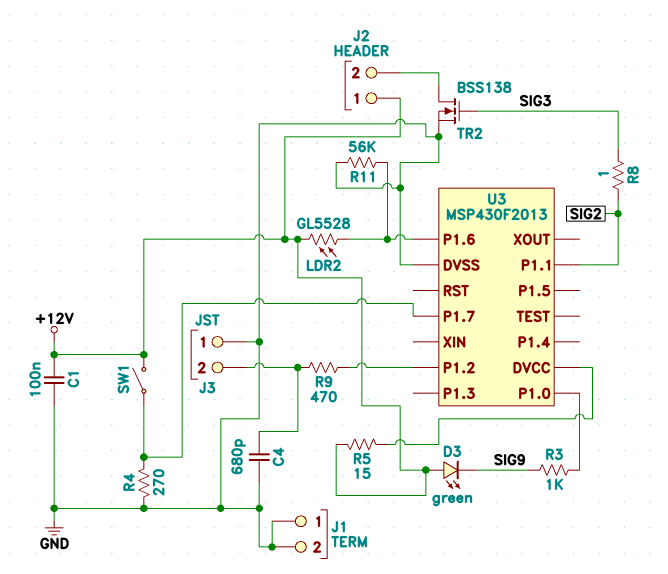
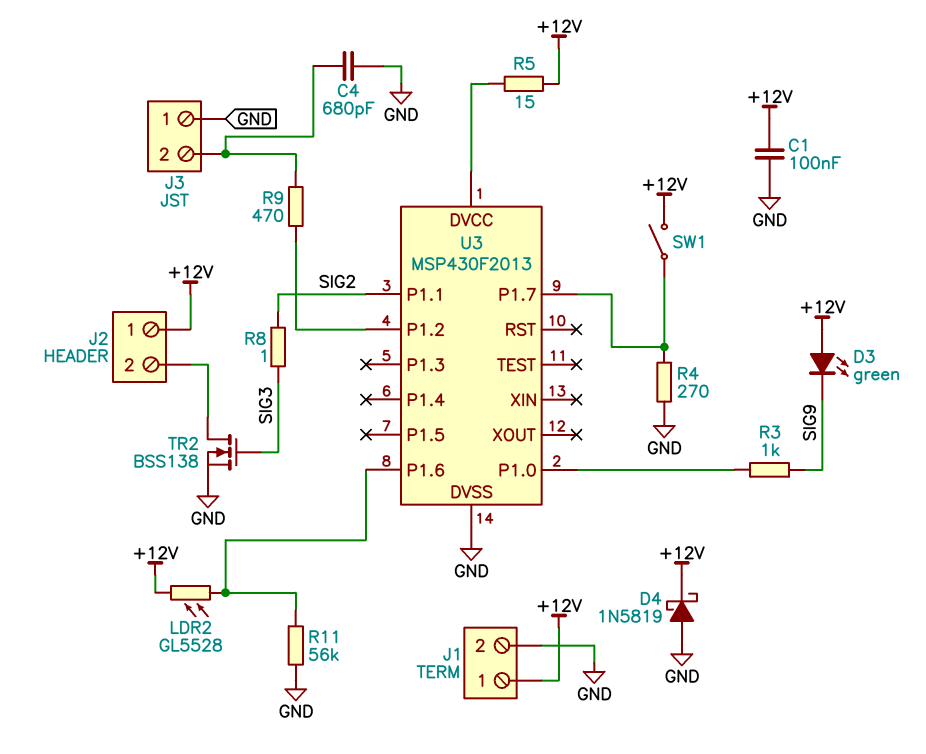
D4: none -> schottky 1N5819 (A GND, K +12V)
J1 pin 1: GND -> +12V

